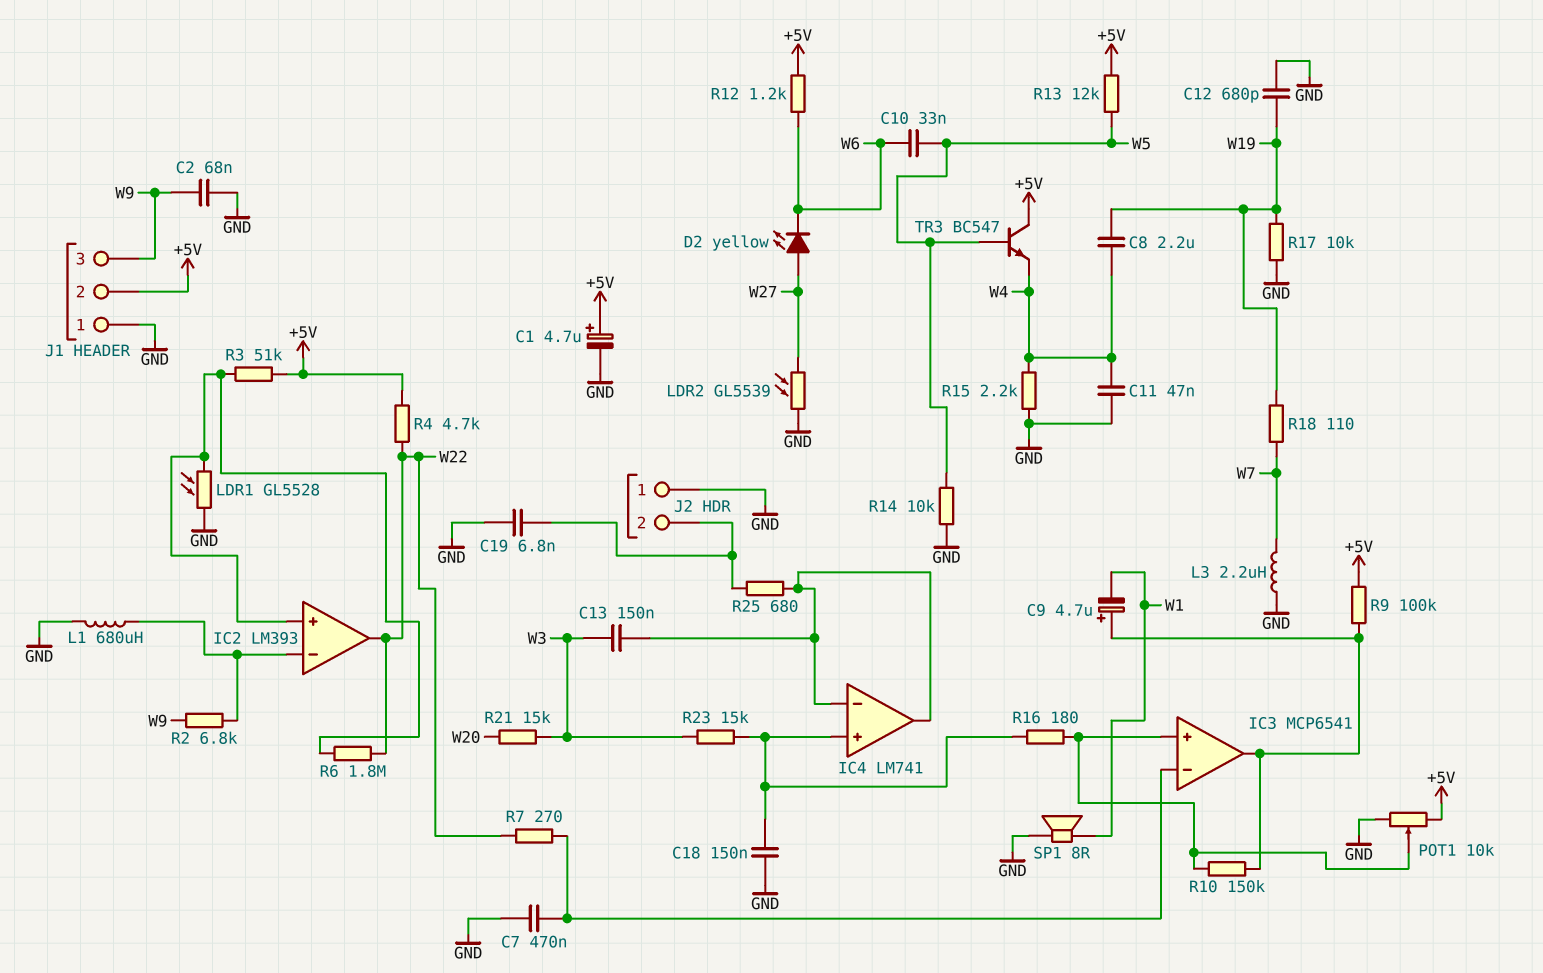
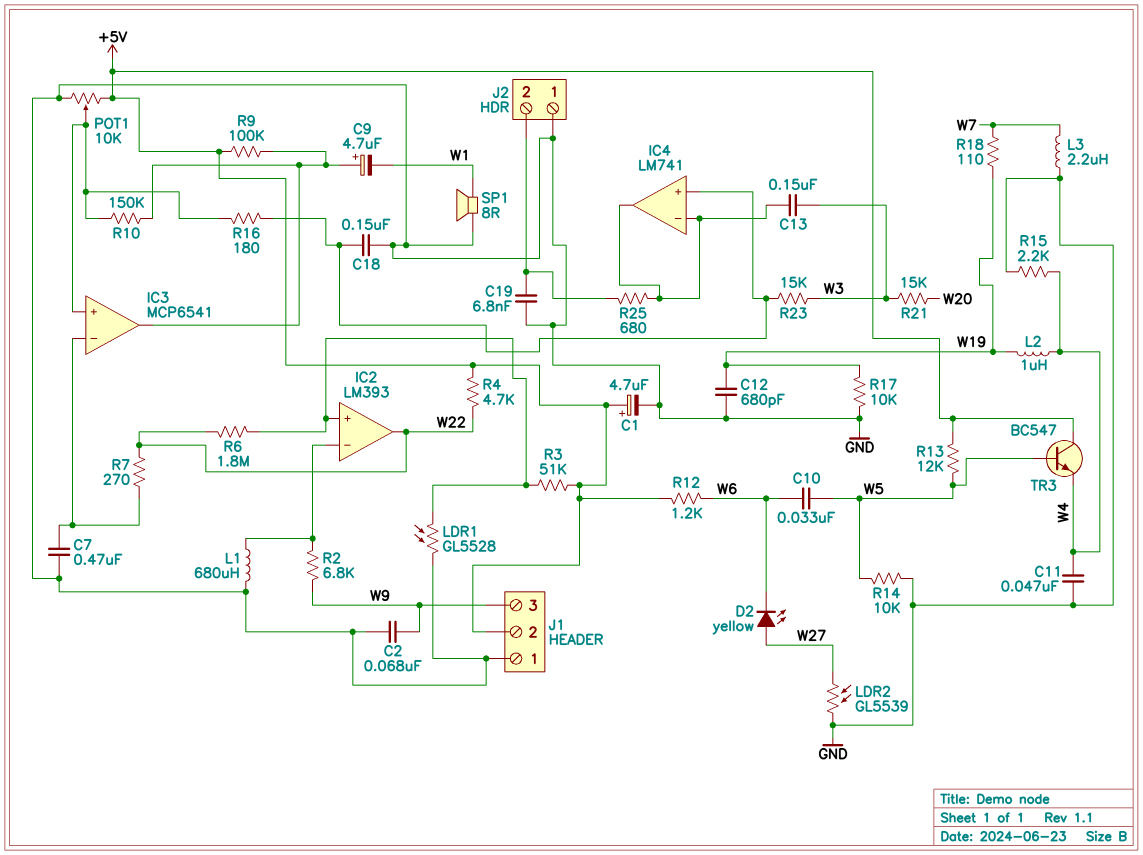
C8: 2.2uF (W4, W19) -> none
L2: none -> 1uH (W4, W19)

